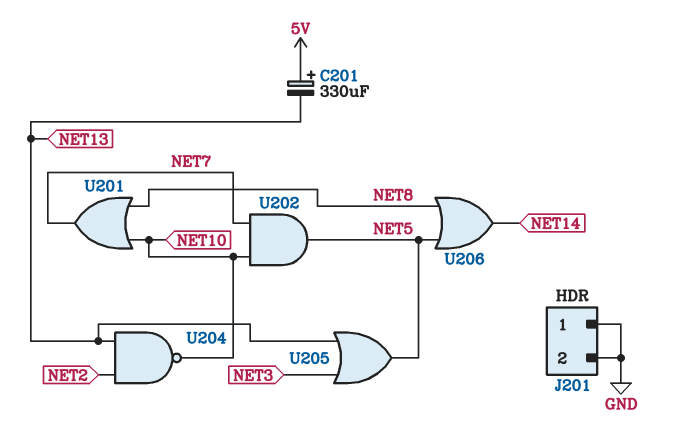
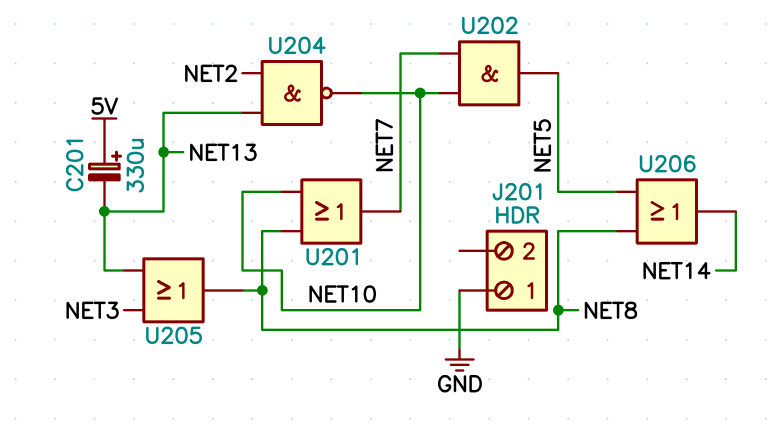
J201 pin 2: GND -> none
U205: OR (in NET3, in NET13, out NET5) -> OR (in NET3, in NET13, out NET8)

